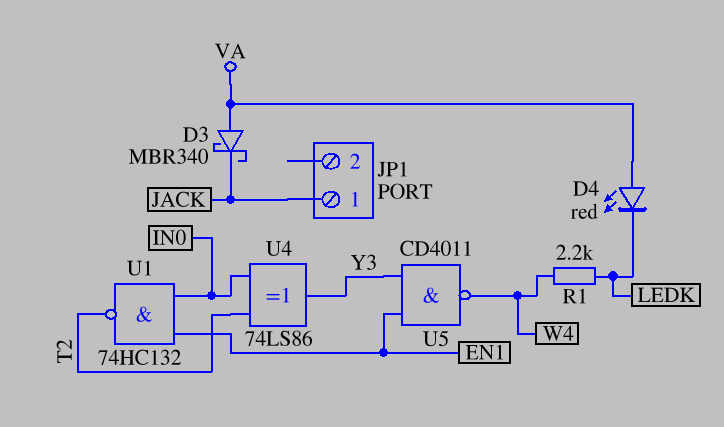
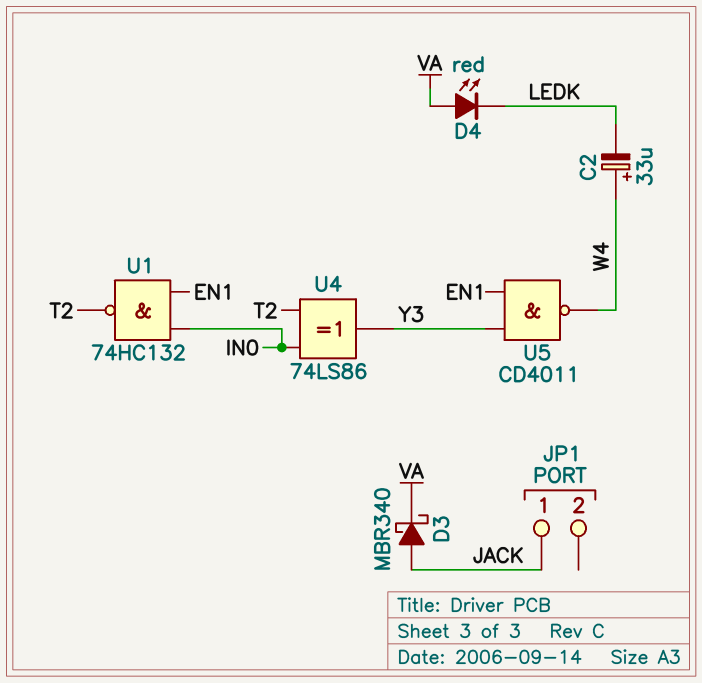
C2: none -> 33uF (plus W4, minus LEDK)
D3: schottky MBR340 (A VA, K JACK) -> schottky MBR340 (A JACK, K VA)
R1: 2.2k (LEDK, W4) -> none

